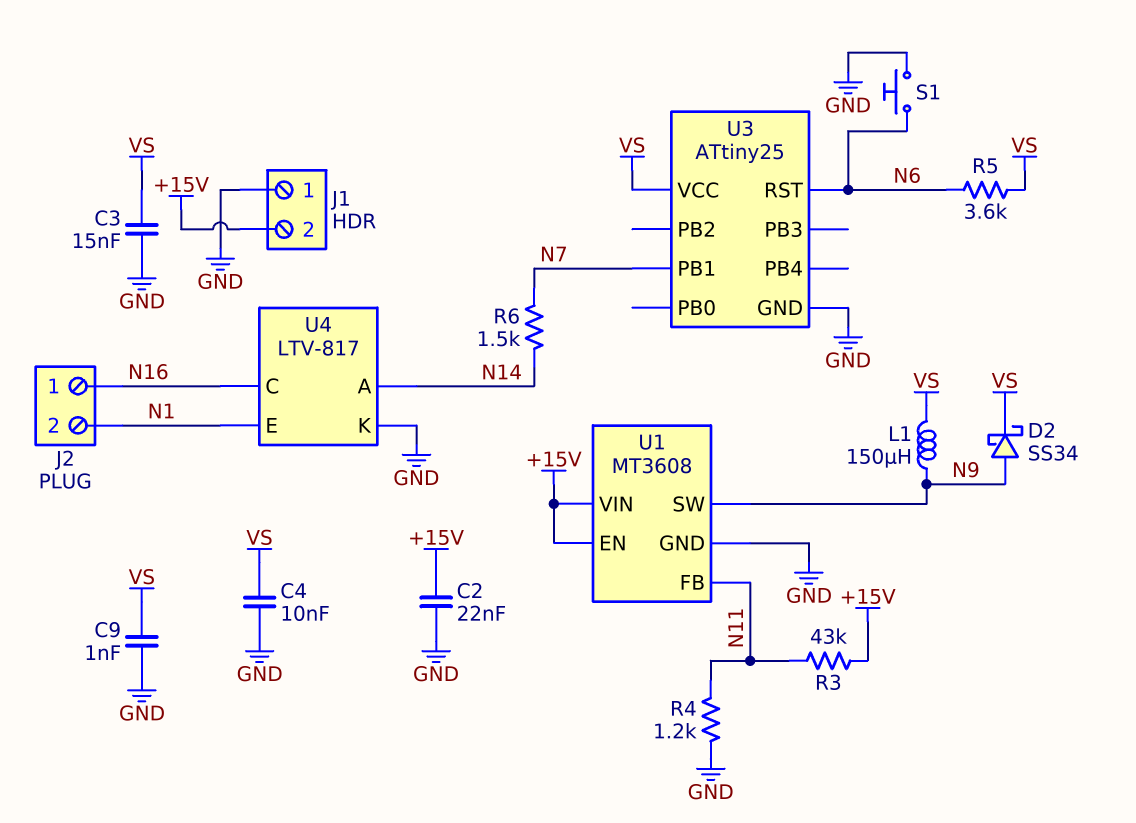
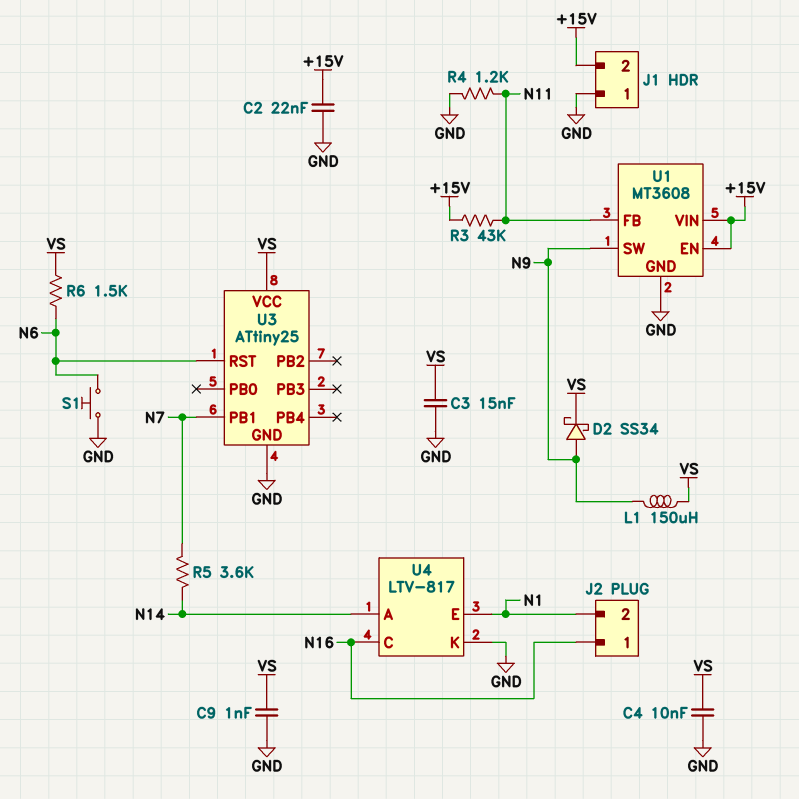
R5: 3.6k (N6, VS) -> 3.6k (N7, N14)
R6: 1.5k (N7, N14) -> 1.5k (N6, VS)

